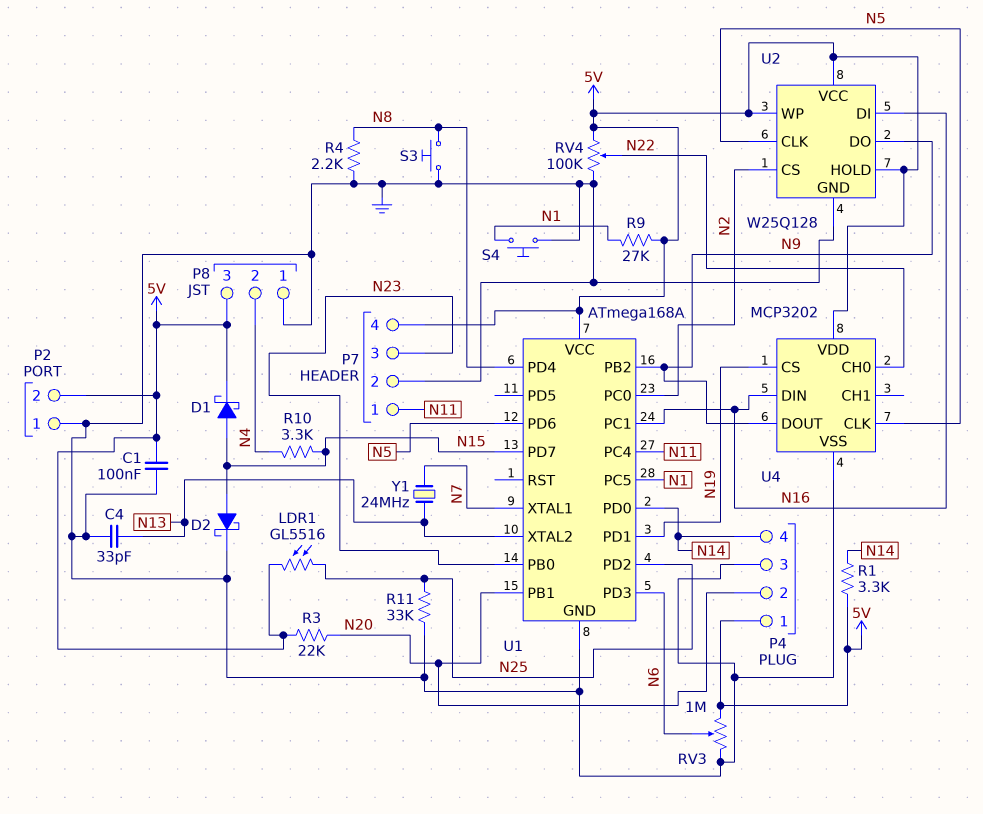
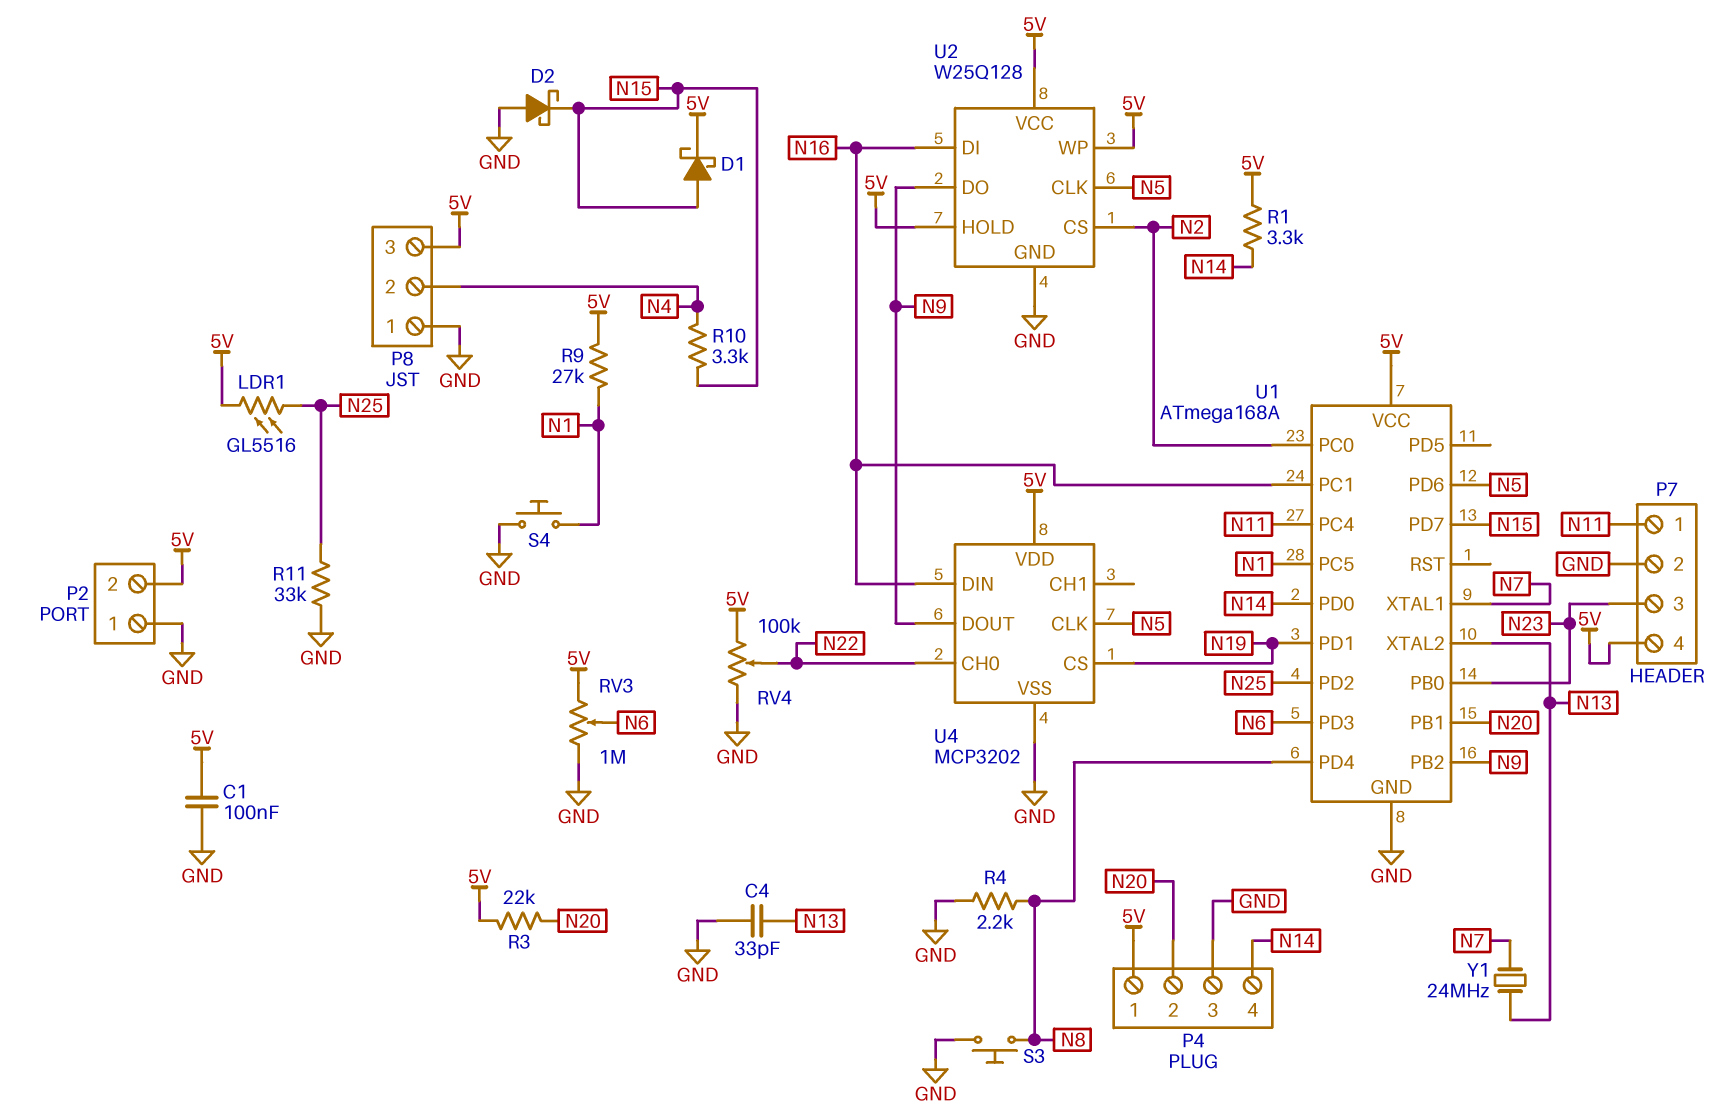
D2: schottky (A N15, K GND) -> schottky (A GND, K N15)

